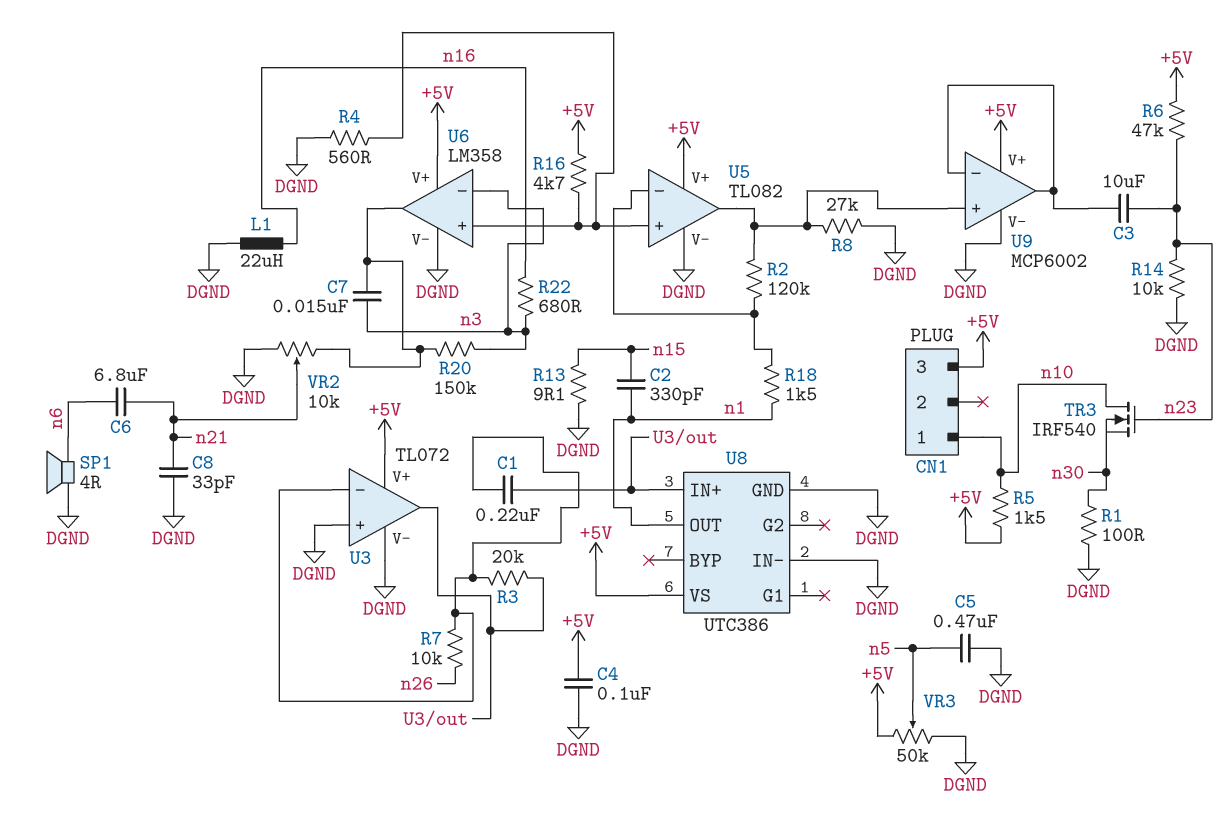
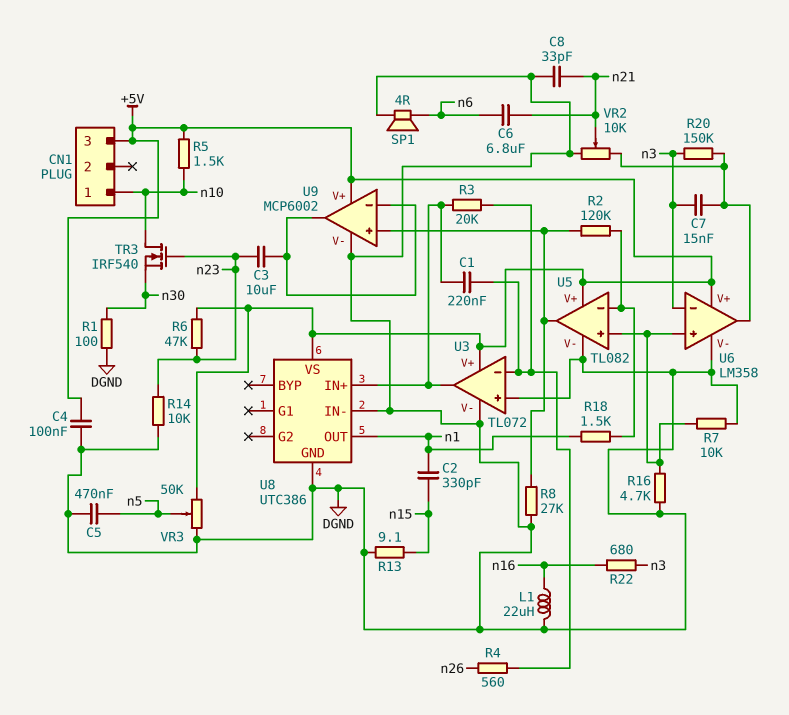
R4: 560 (DGND, U5/in+) -> 560 (U3/in-, n26)
R7: 10k (U3/in-, n26) -> 10k (DGND, U5/in+)
R16: 4.7k (+5V, U5/in+) -> 4.7k (DGND, U5/in+)

